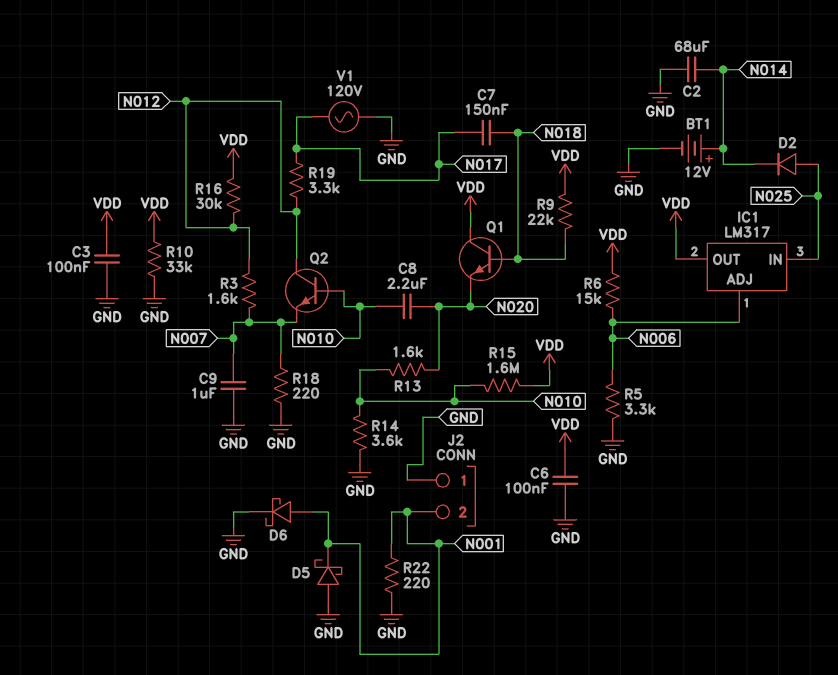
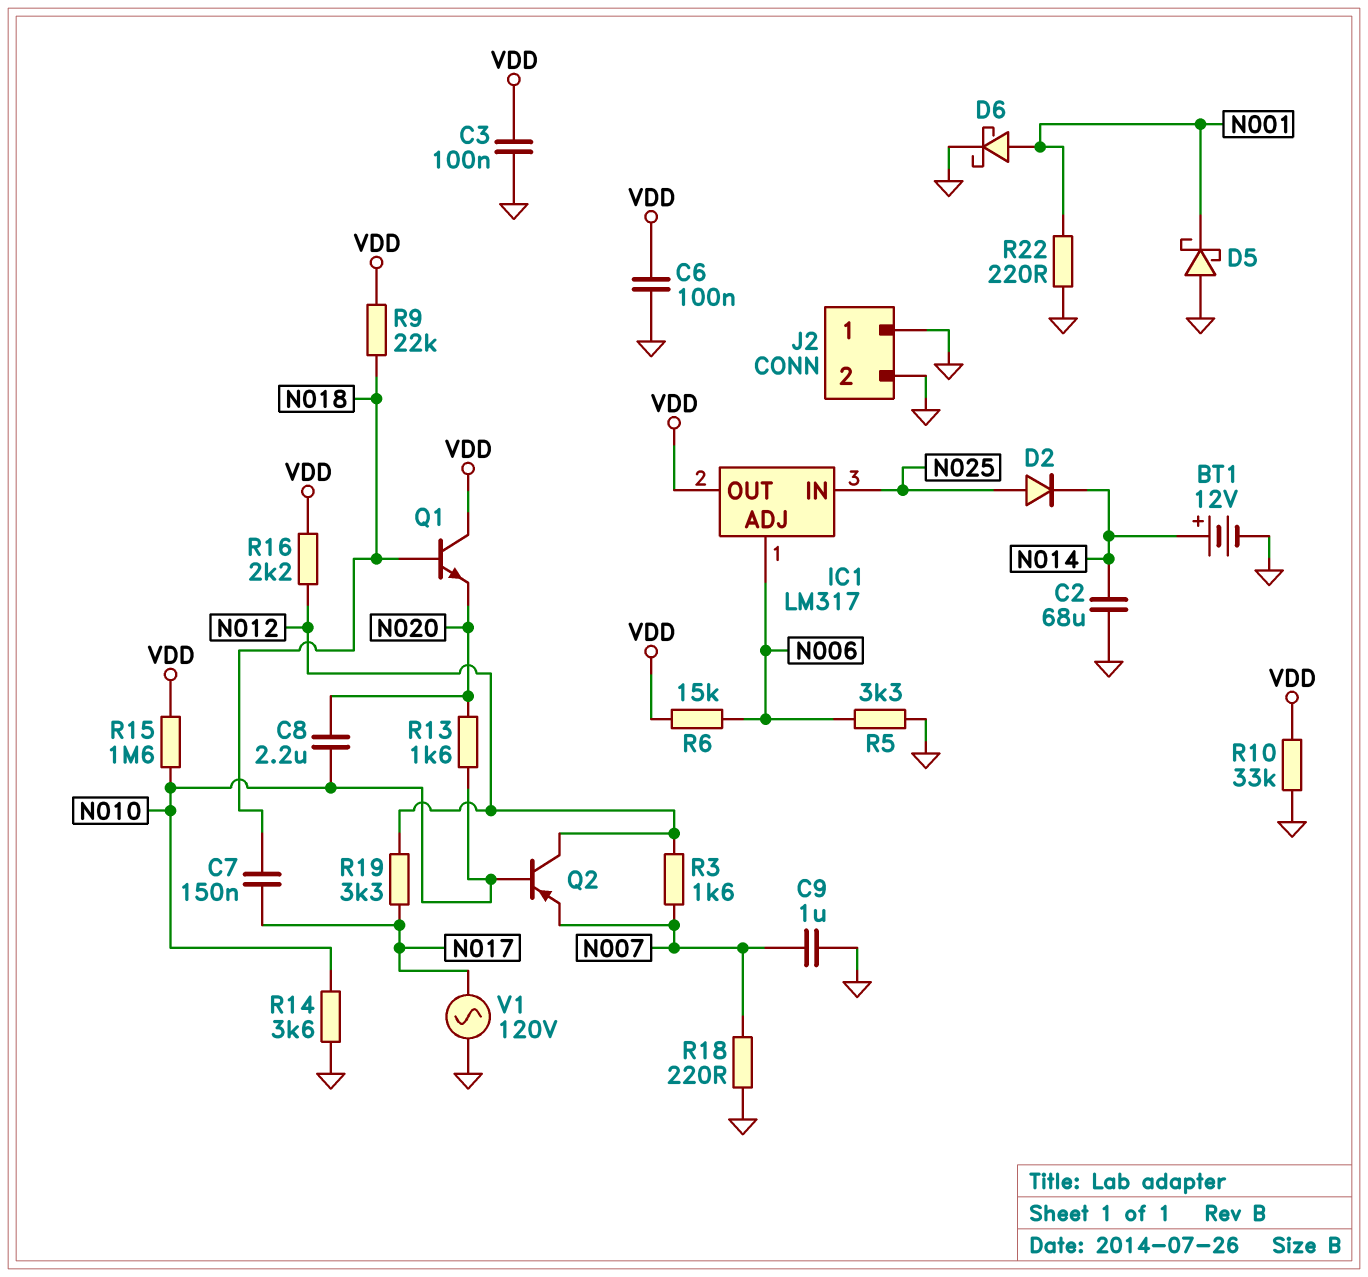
J2 pin 2: N001 -> GND
Q2: NPN (B N010, C N012, E N007) -> PNP (B N010, C N012, E N007)
R16: 30k (N012, VDD) -> 2.2k (N012, VDD)

